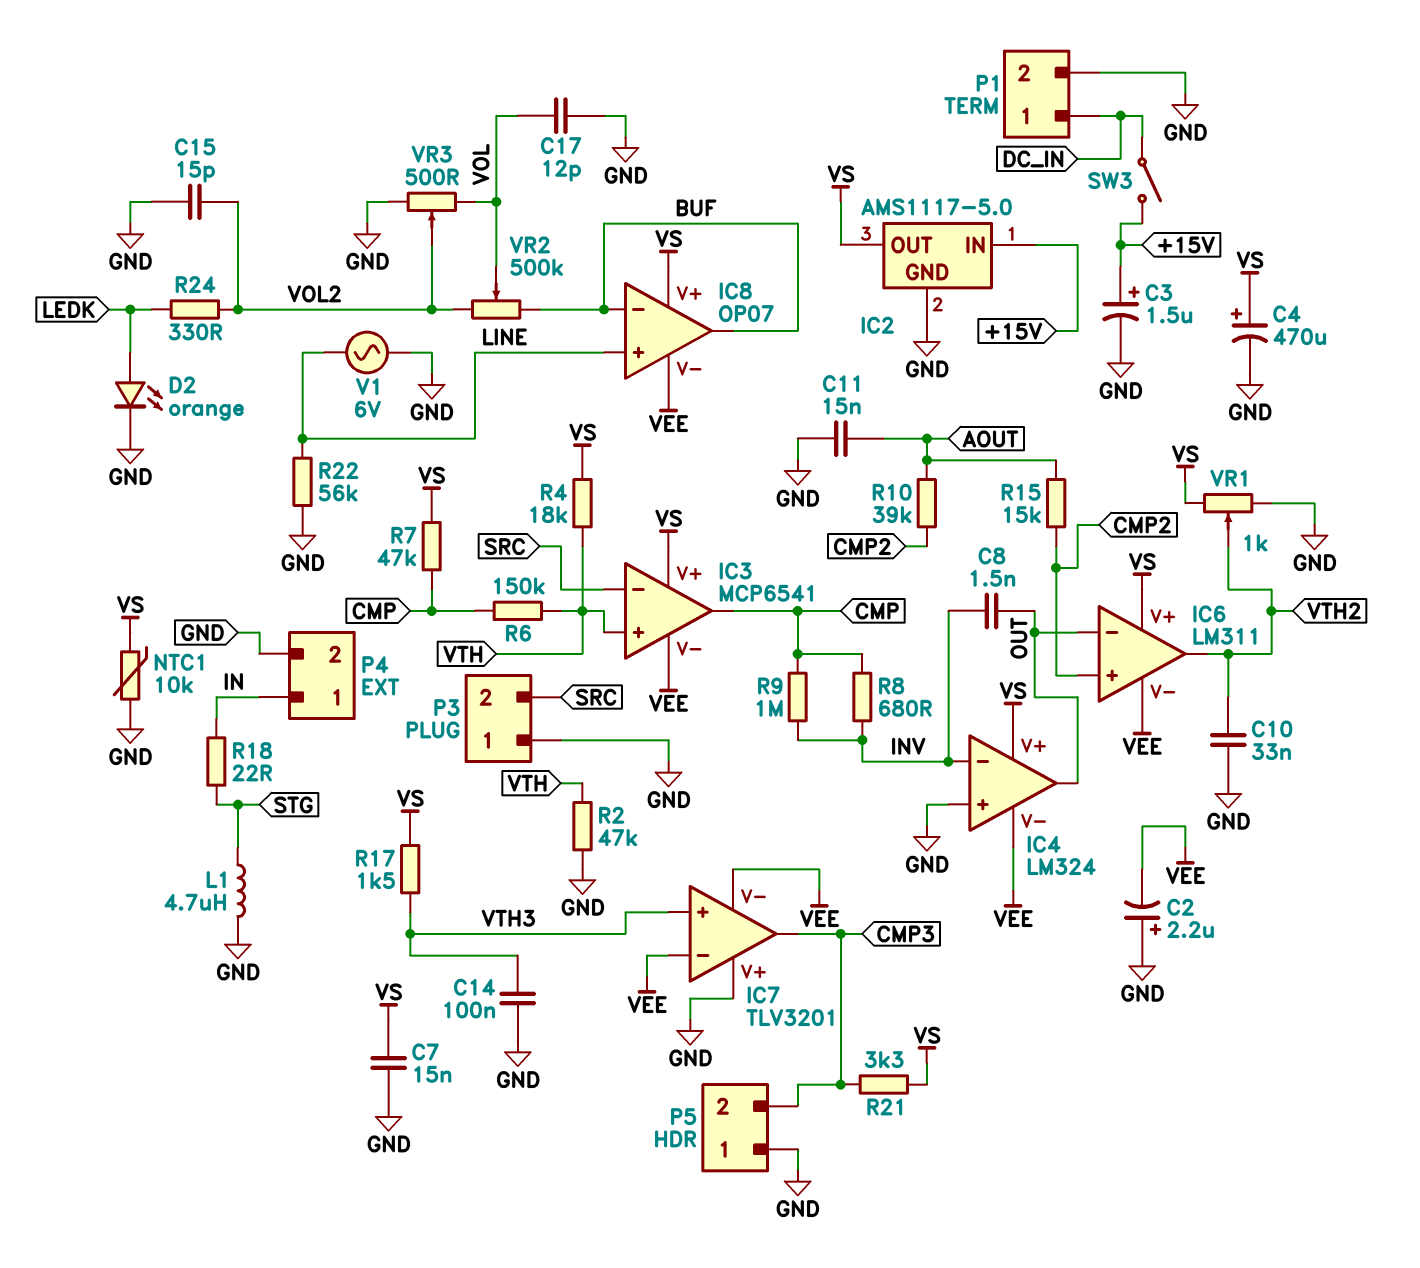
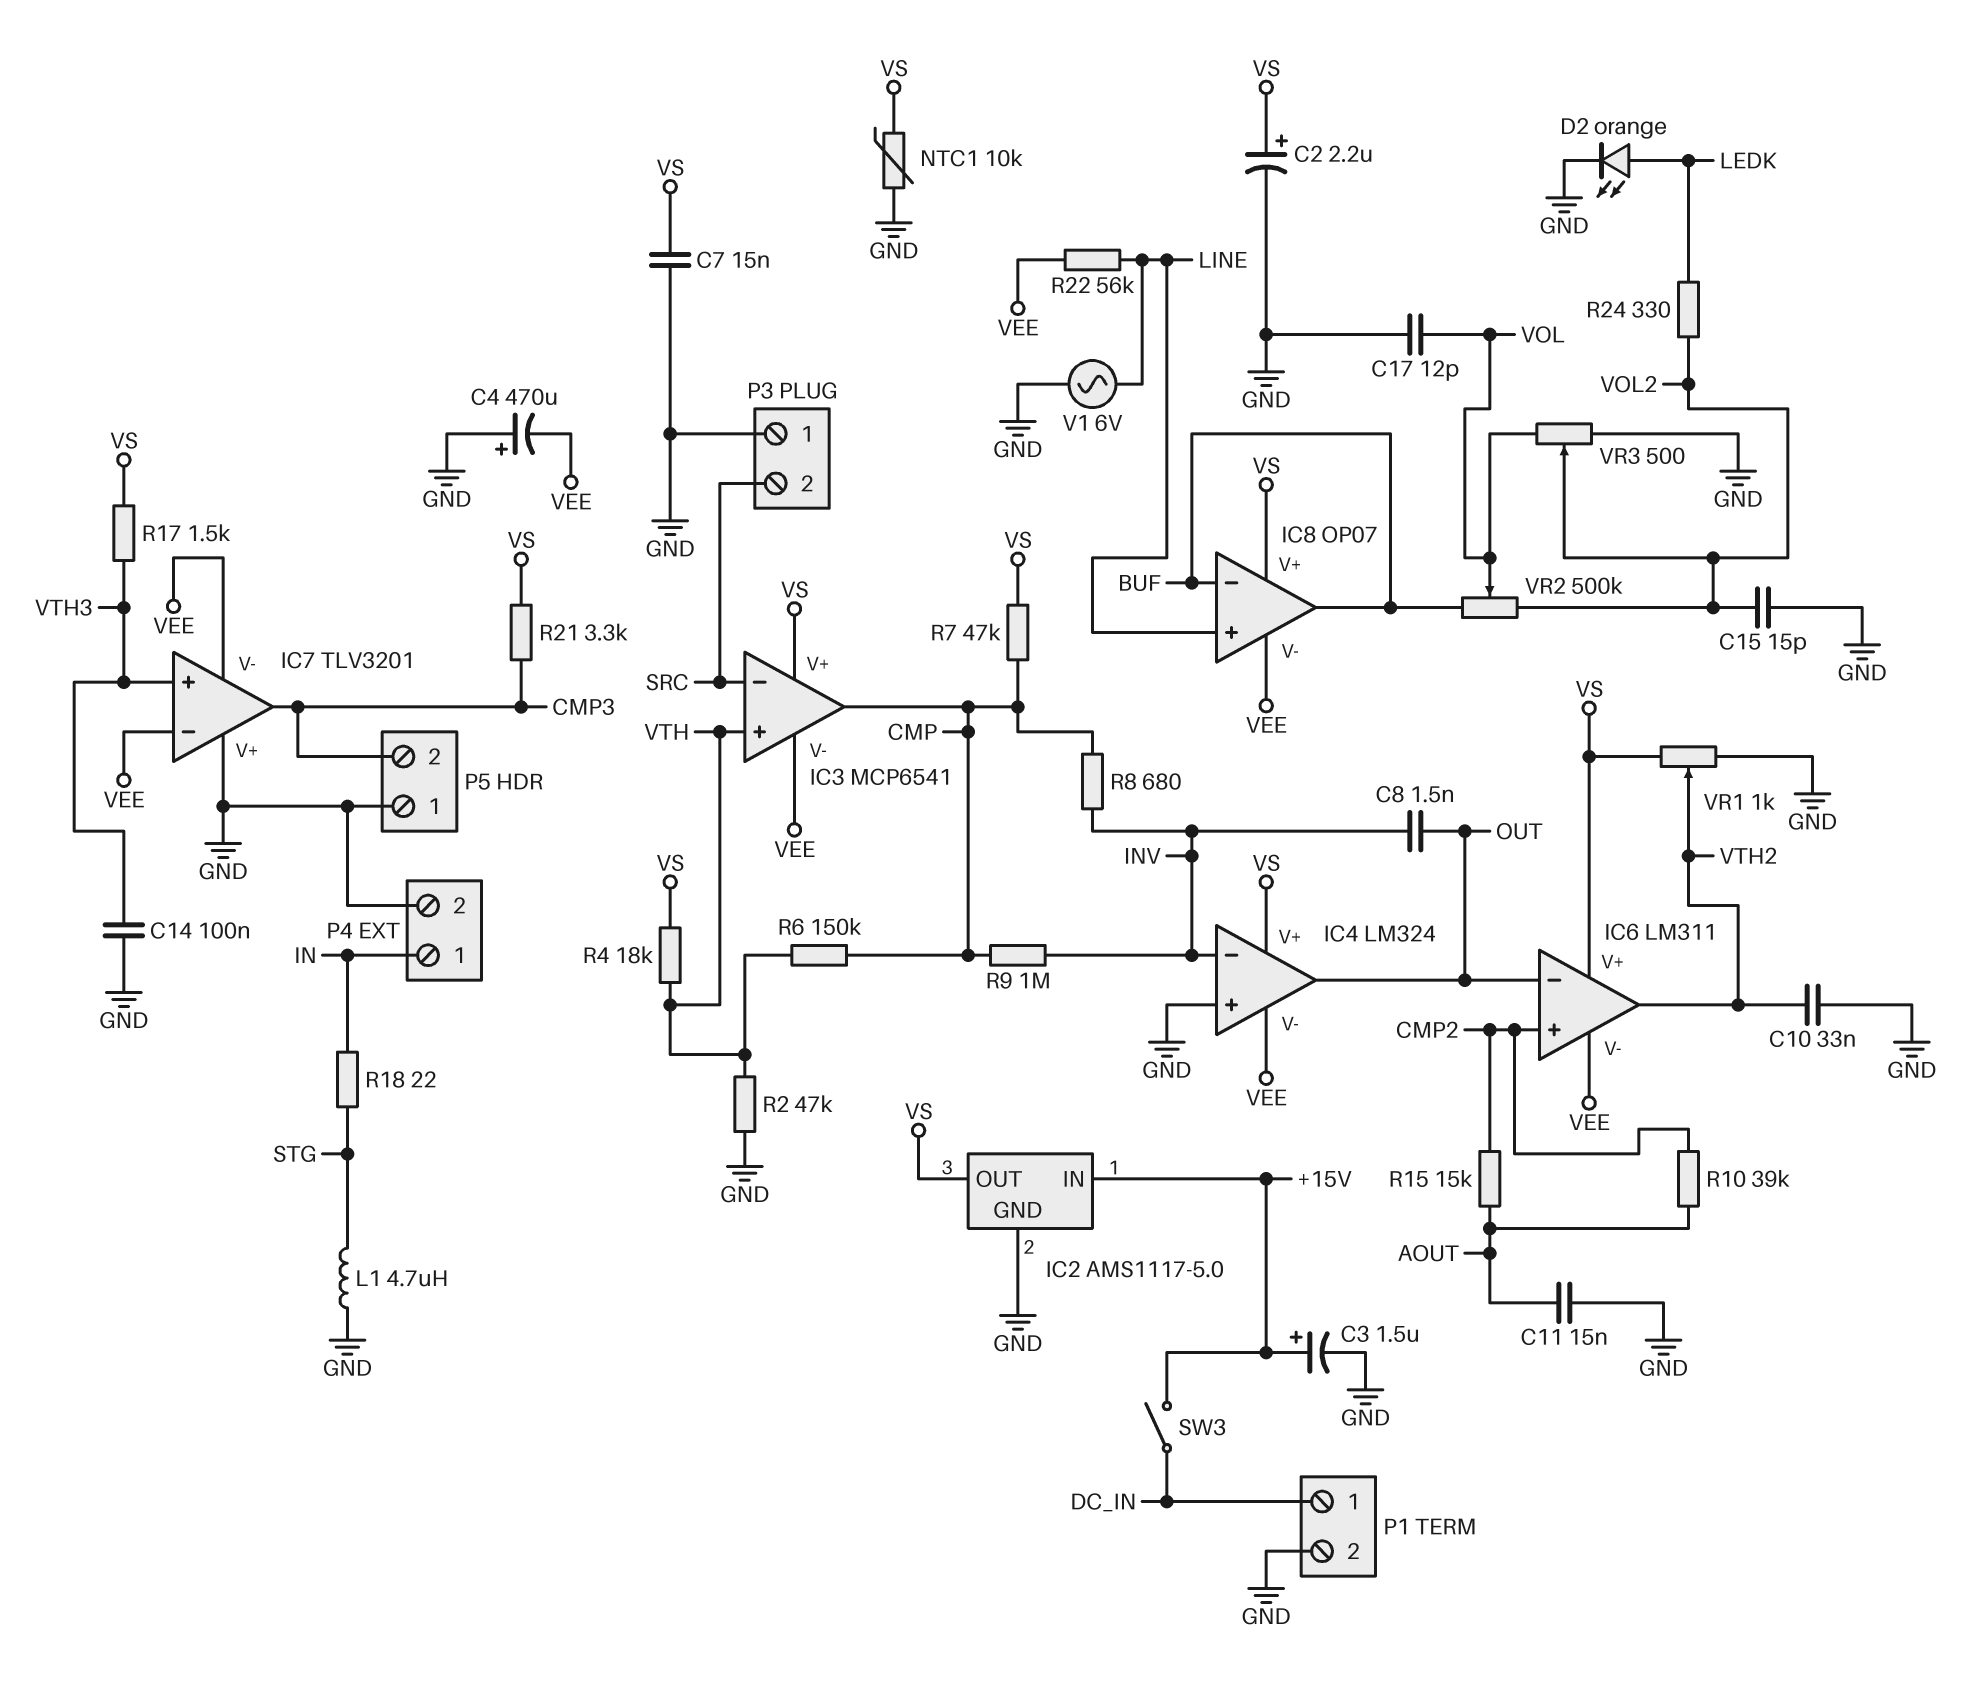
C2: 2.2uF (plus GND, minus VEE) -> 2.2uF (plus VS, minus GND)
C4: 470uF (plus VS, minus GND) -> 470uF (plus GND, minus VEE)
R22: 56k (GND, LINE) -> 56k (LINE, VEE)

